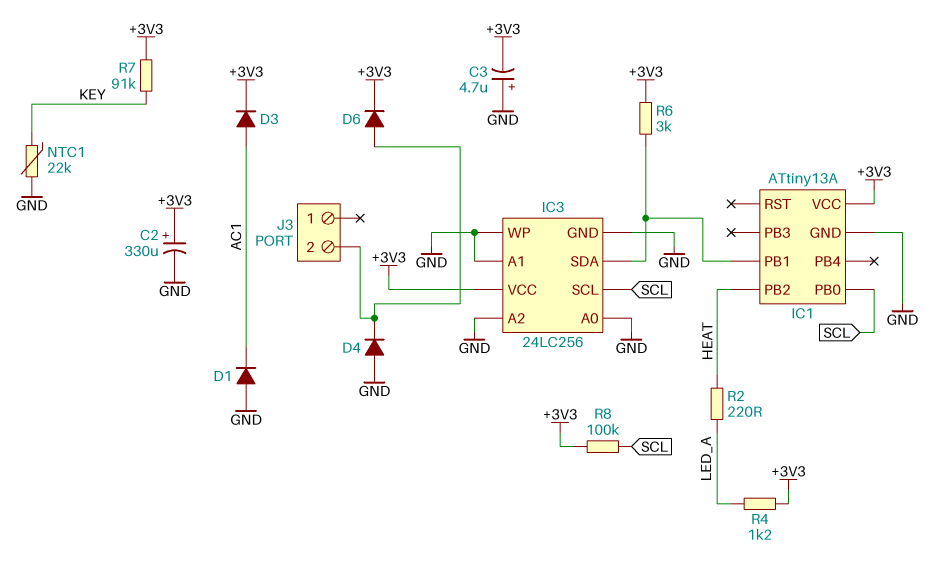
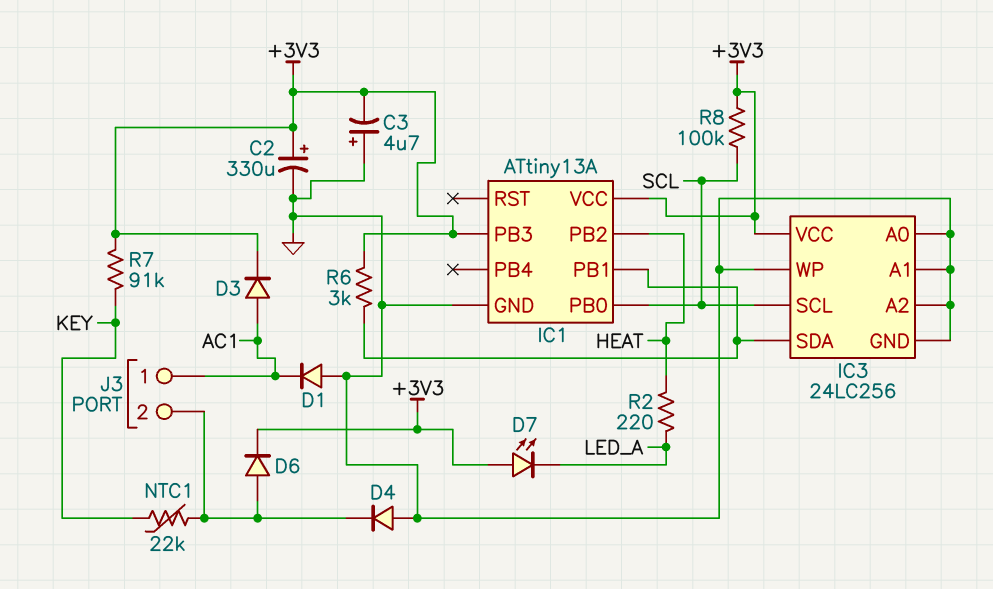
D7: none -> LED (A +3V3, K LED_A)
IC1 pin PB3: none -> +3V3
J3 pin 1: none -> AC1
NTC1: 22k (GND, KEY) -> 22k (J3/2, KEY)
R4: 1.2k (+3V3, LED_A) -> none

